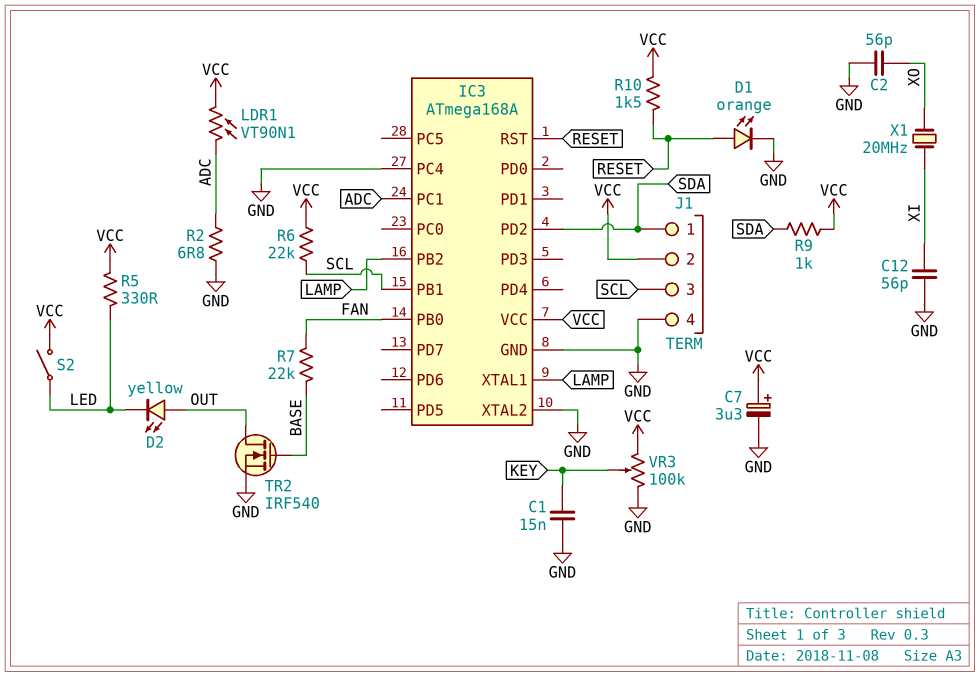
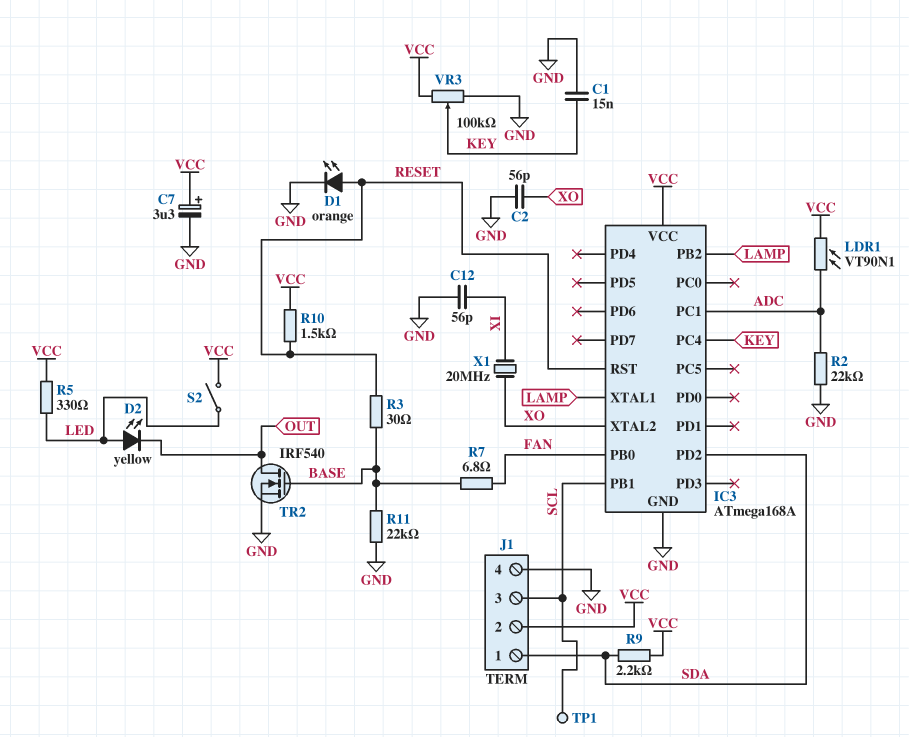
D2: LED yellow (A OUT, K LED) -> LED yellow (A LED, K OUT)
IC3 pin PC4: GND -> KEY
IC3 pin XTAL2: GND -> XO
R2: 6.8 (ADC, GND) -> 22k (ADC, GND)
R3: none -> 30 (BASE, RESET)
R6: 22k (SCL, VCC) -> none
R7: 22k (BASE, FAN) -> 6.8 (BASE, FAN)
R9: 1k (SDA, VCC) -> 2.2k (SDA, VCC)
R11: none -> 22k (BASE, GND)
TP1: none -> test point (SCL)

